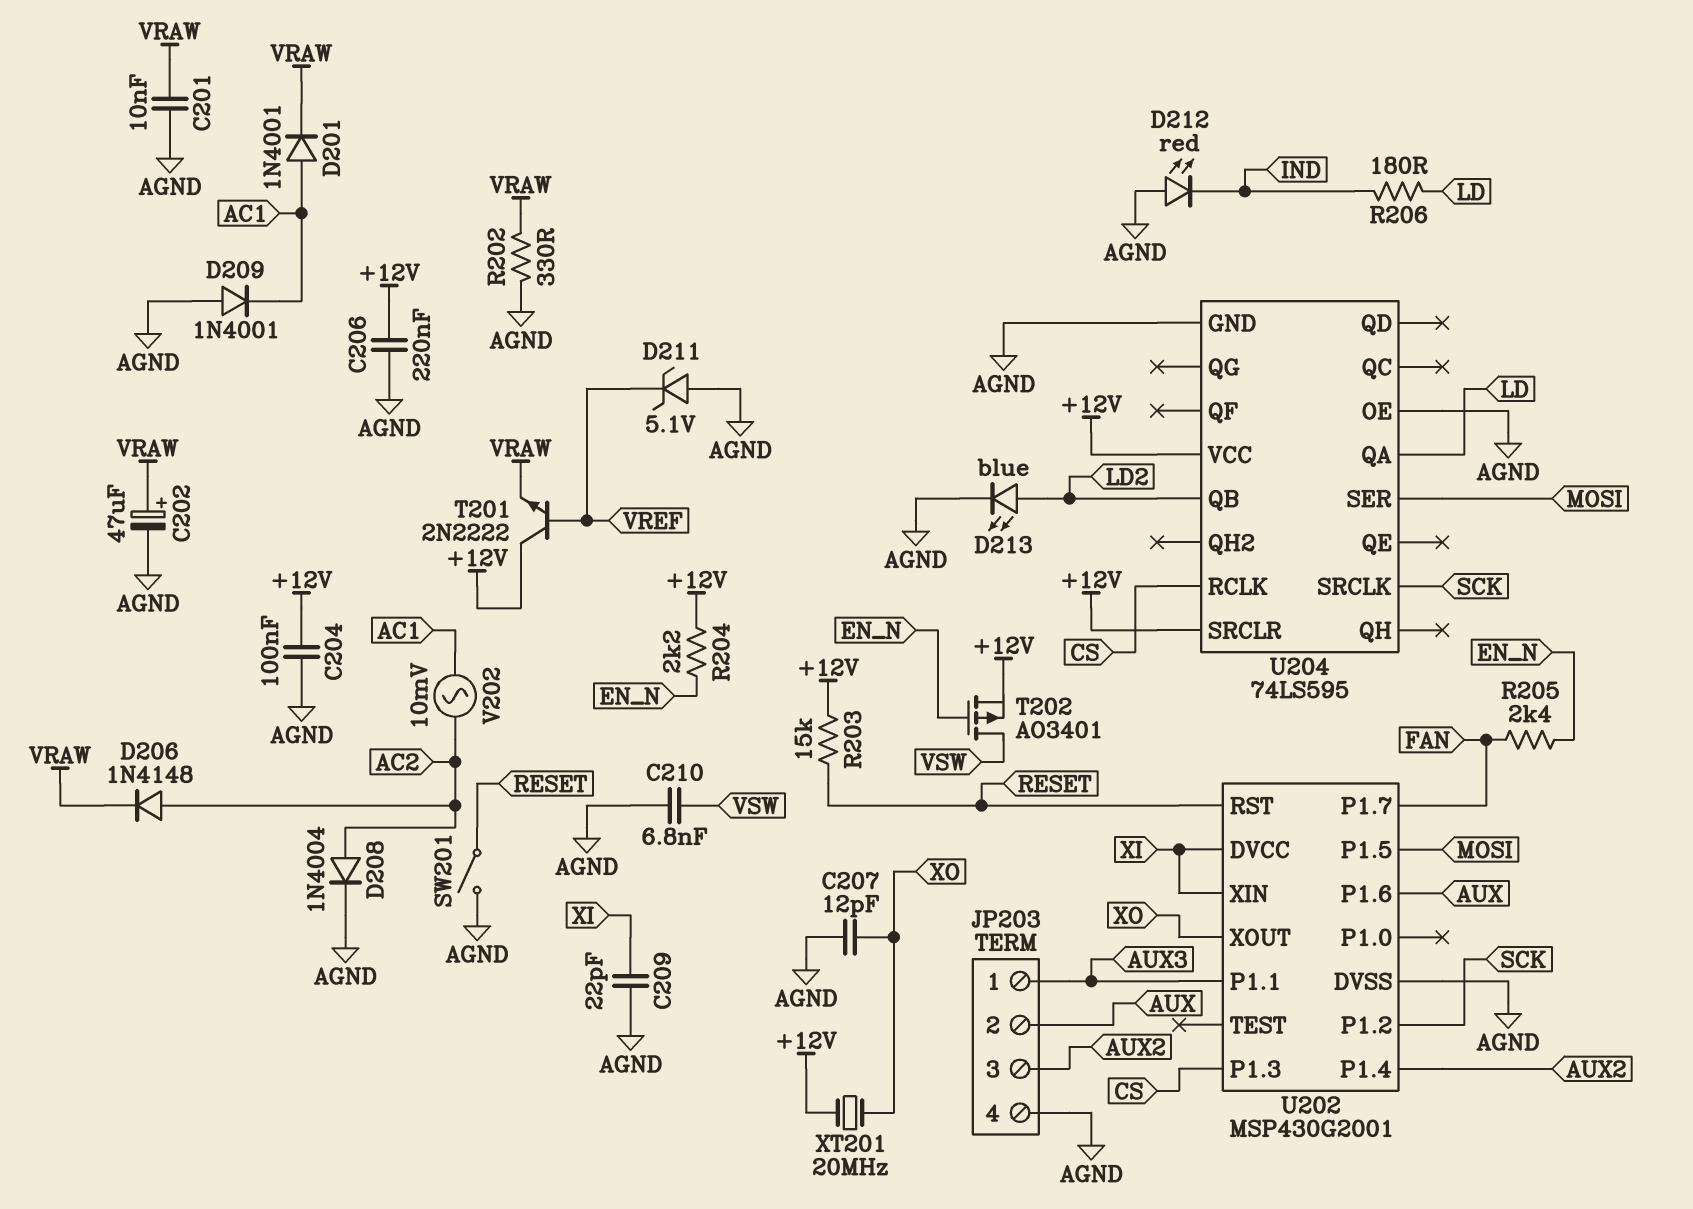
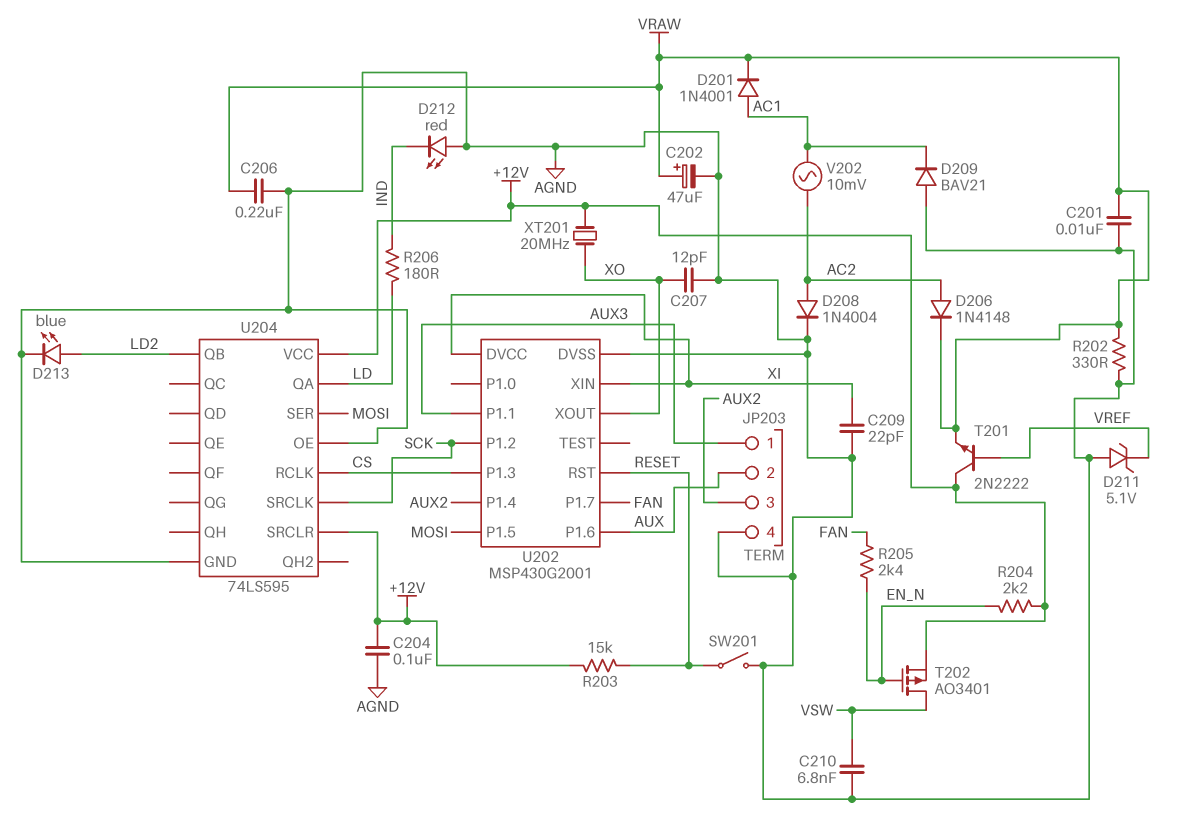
C206: 220nF (+12V, AGND) -> 220nF (AGND, VRAW)
D209: diode 1N4001 (A AGND, K AC1) -> diode BAV21 (A AGND, K AC1)

